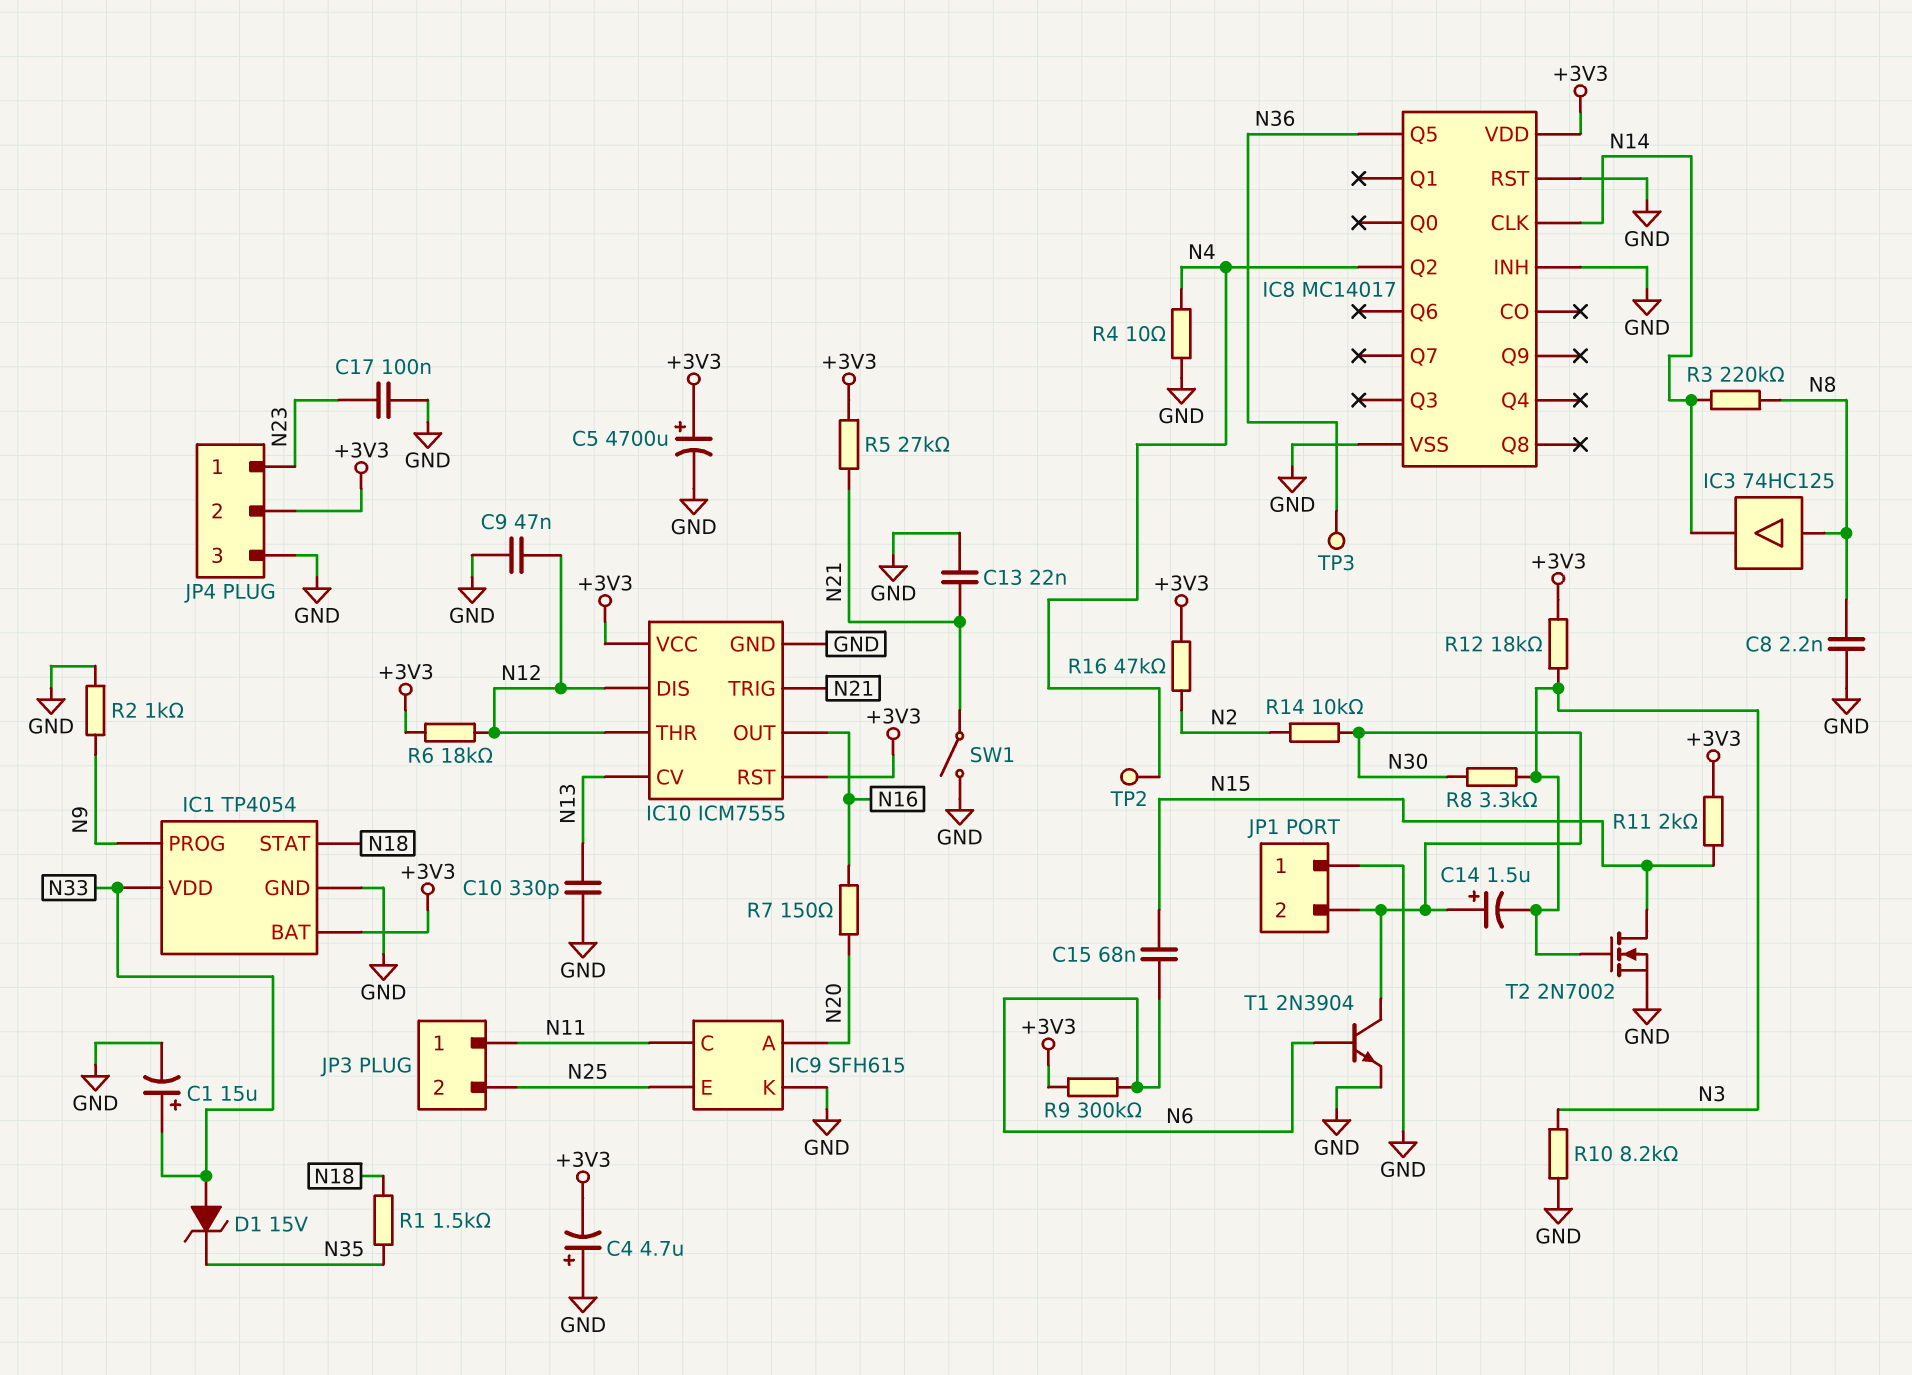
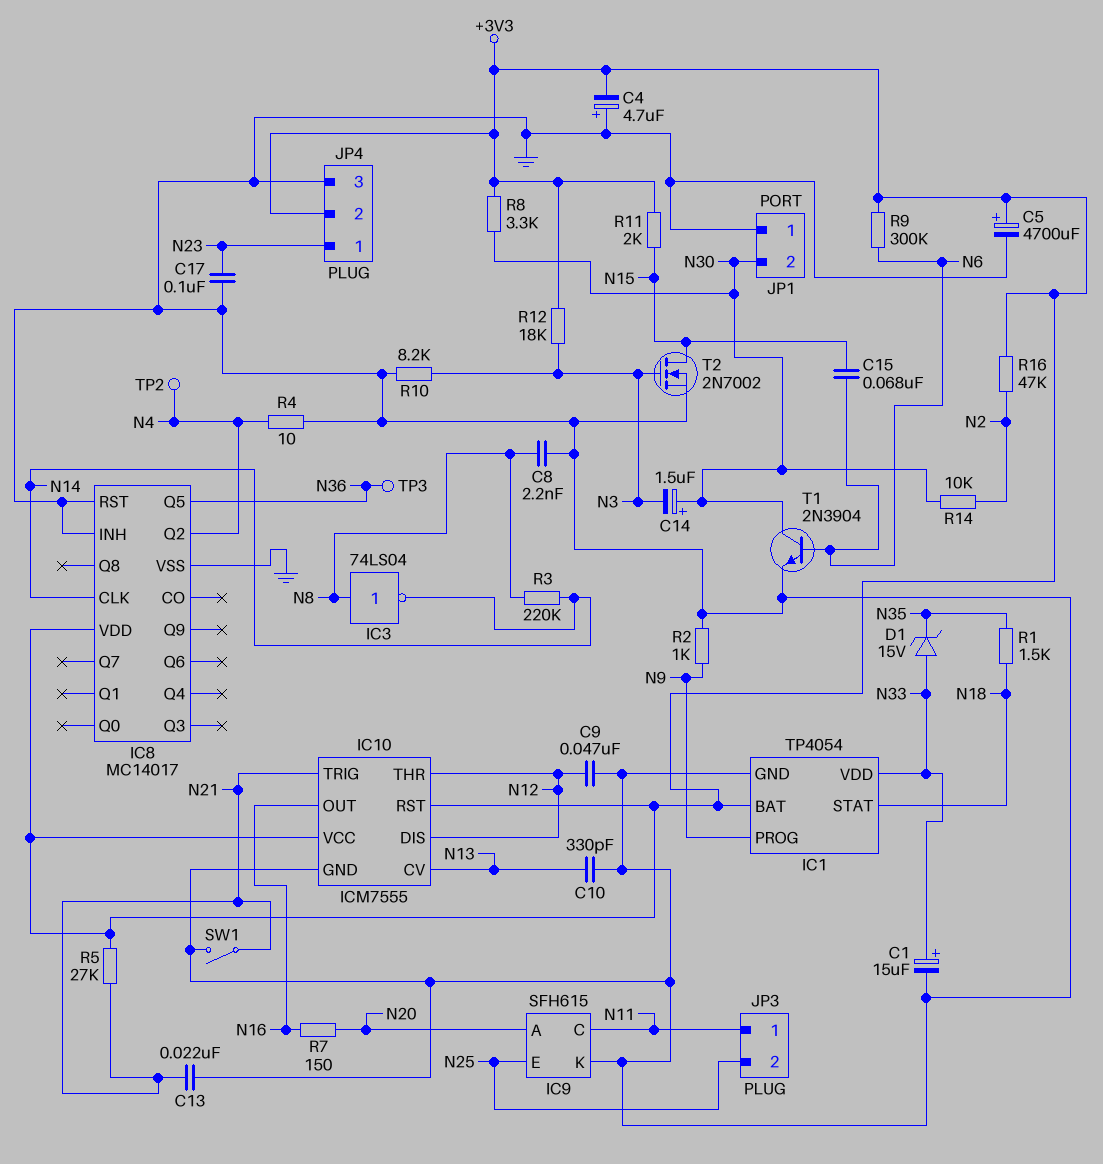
IC3: buffer 74HC125 (in N8, out N14) -> NOT 74LS04 (in N8, out N14)
R6: 18k (+3V3, N12) -> none
R8: 3.3k (N3, N30) -> 3.3k (+3V3, N30)

